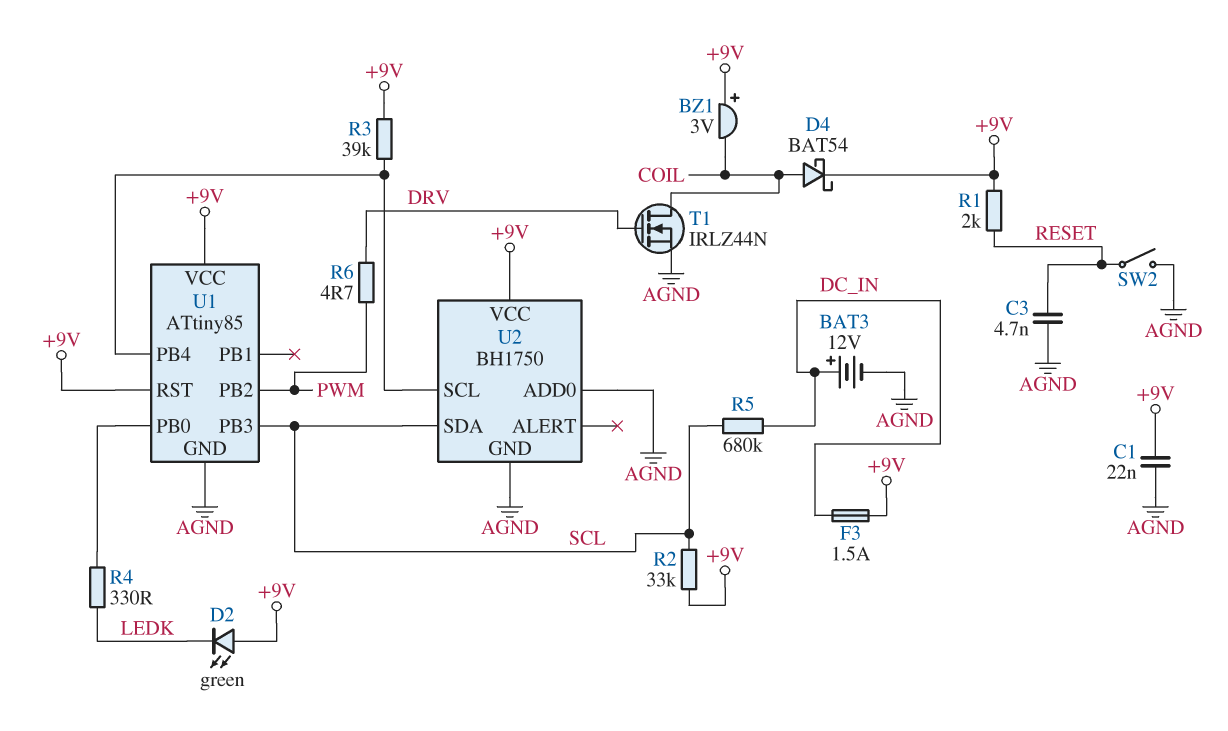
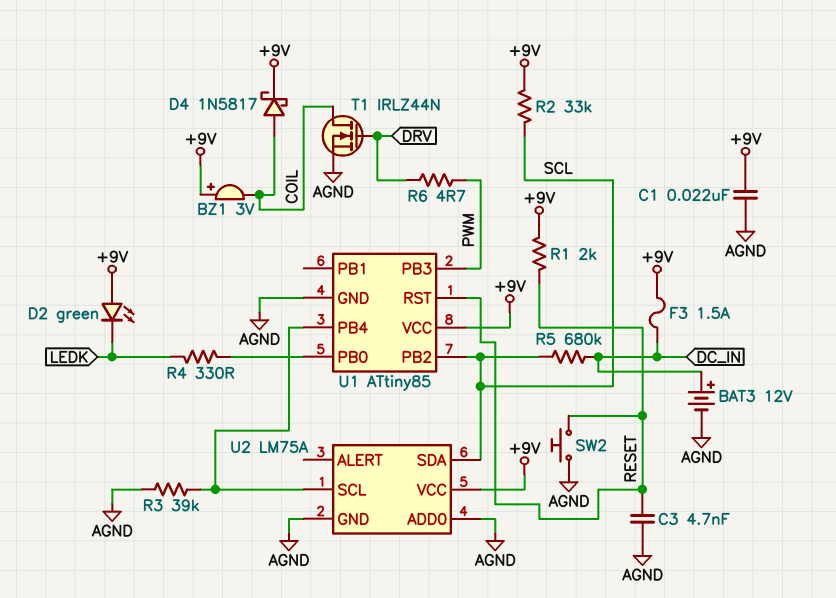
D4: schottky BAT54 (A COIL, K +9V) -> schottky 1N5817 (A COIL, K +9V)
R3: 39k (+9V, U1/PB4) -> 39k (AGND, U1/PB4)
SW2: switch (AGND, RESET) -> button (AGND, RESET)
U1 pin PB2: PWM -> SCL
U1 pin PB3: SCL -> PWM
U1 pin RST: +9V -> RESET
U2: BH1750 -> LM75A

